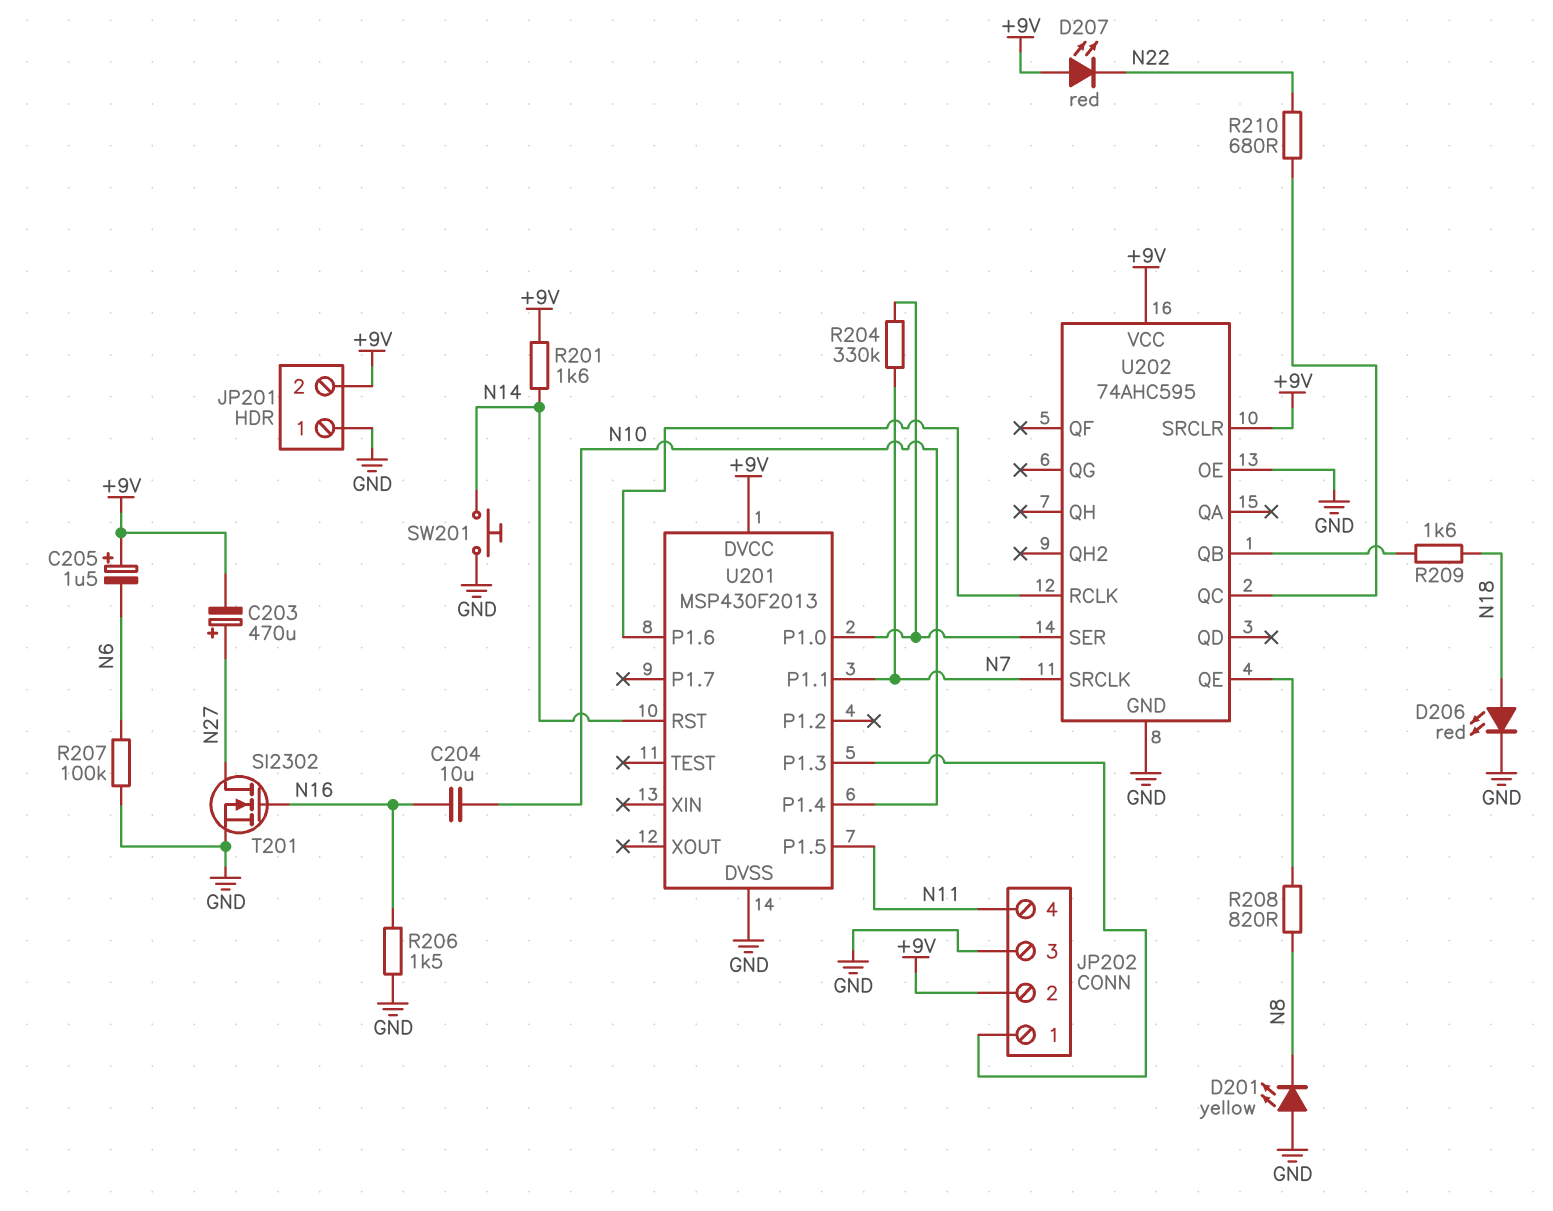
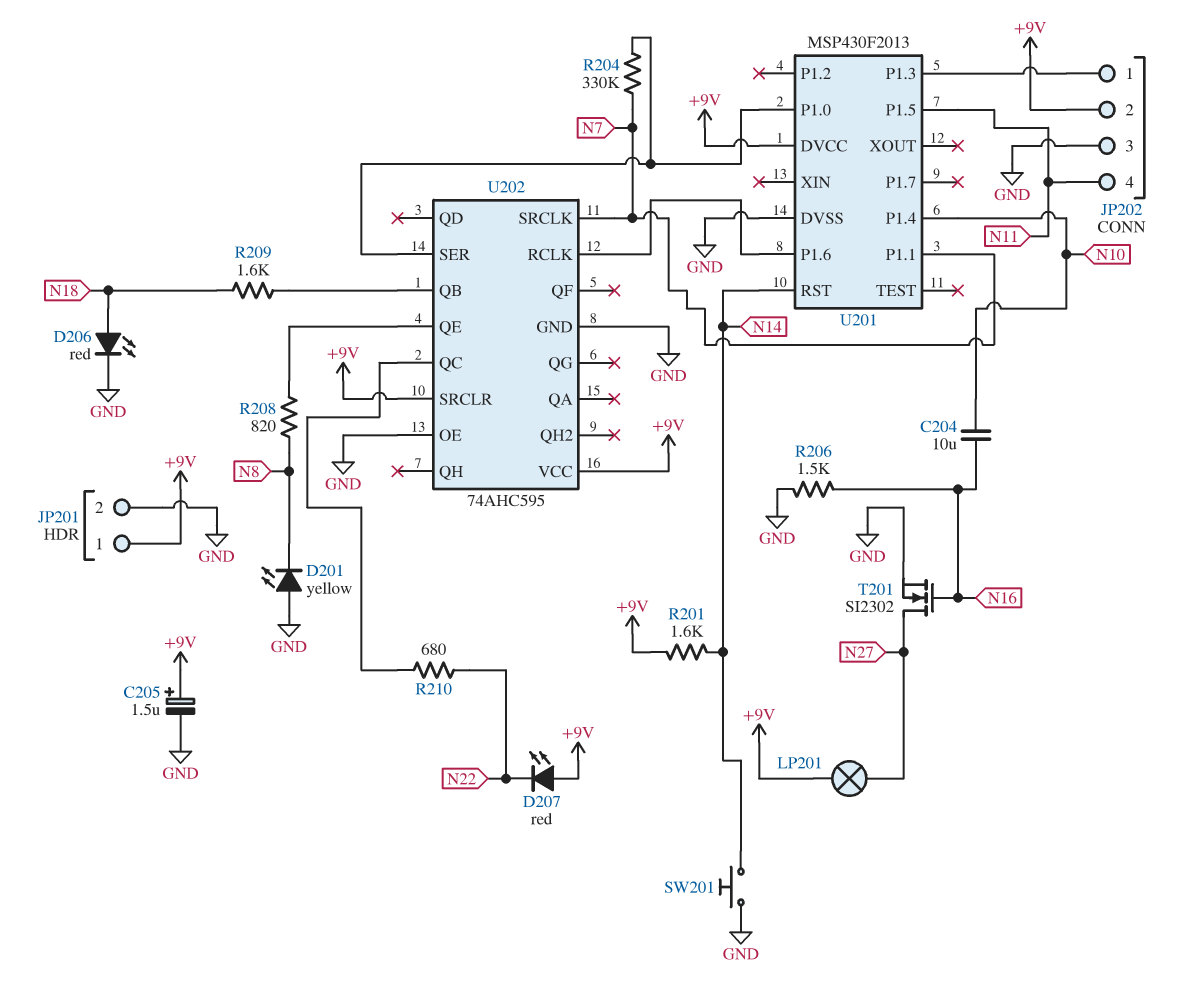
C203: 470uF (plus N27, minus +9V) -> none
C205: 1.5uF (plus +9V, minus N6) -> 1.5uF (plus +9V, minus GND)
JP201 pin 1: GND -> +9V
JP201 pin 2: +9V -> GND
LP201: none -> lamp (+9V, N27)
R207: 100k (GND, N6) -> none

